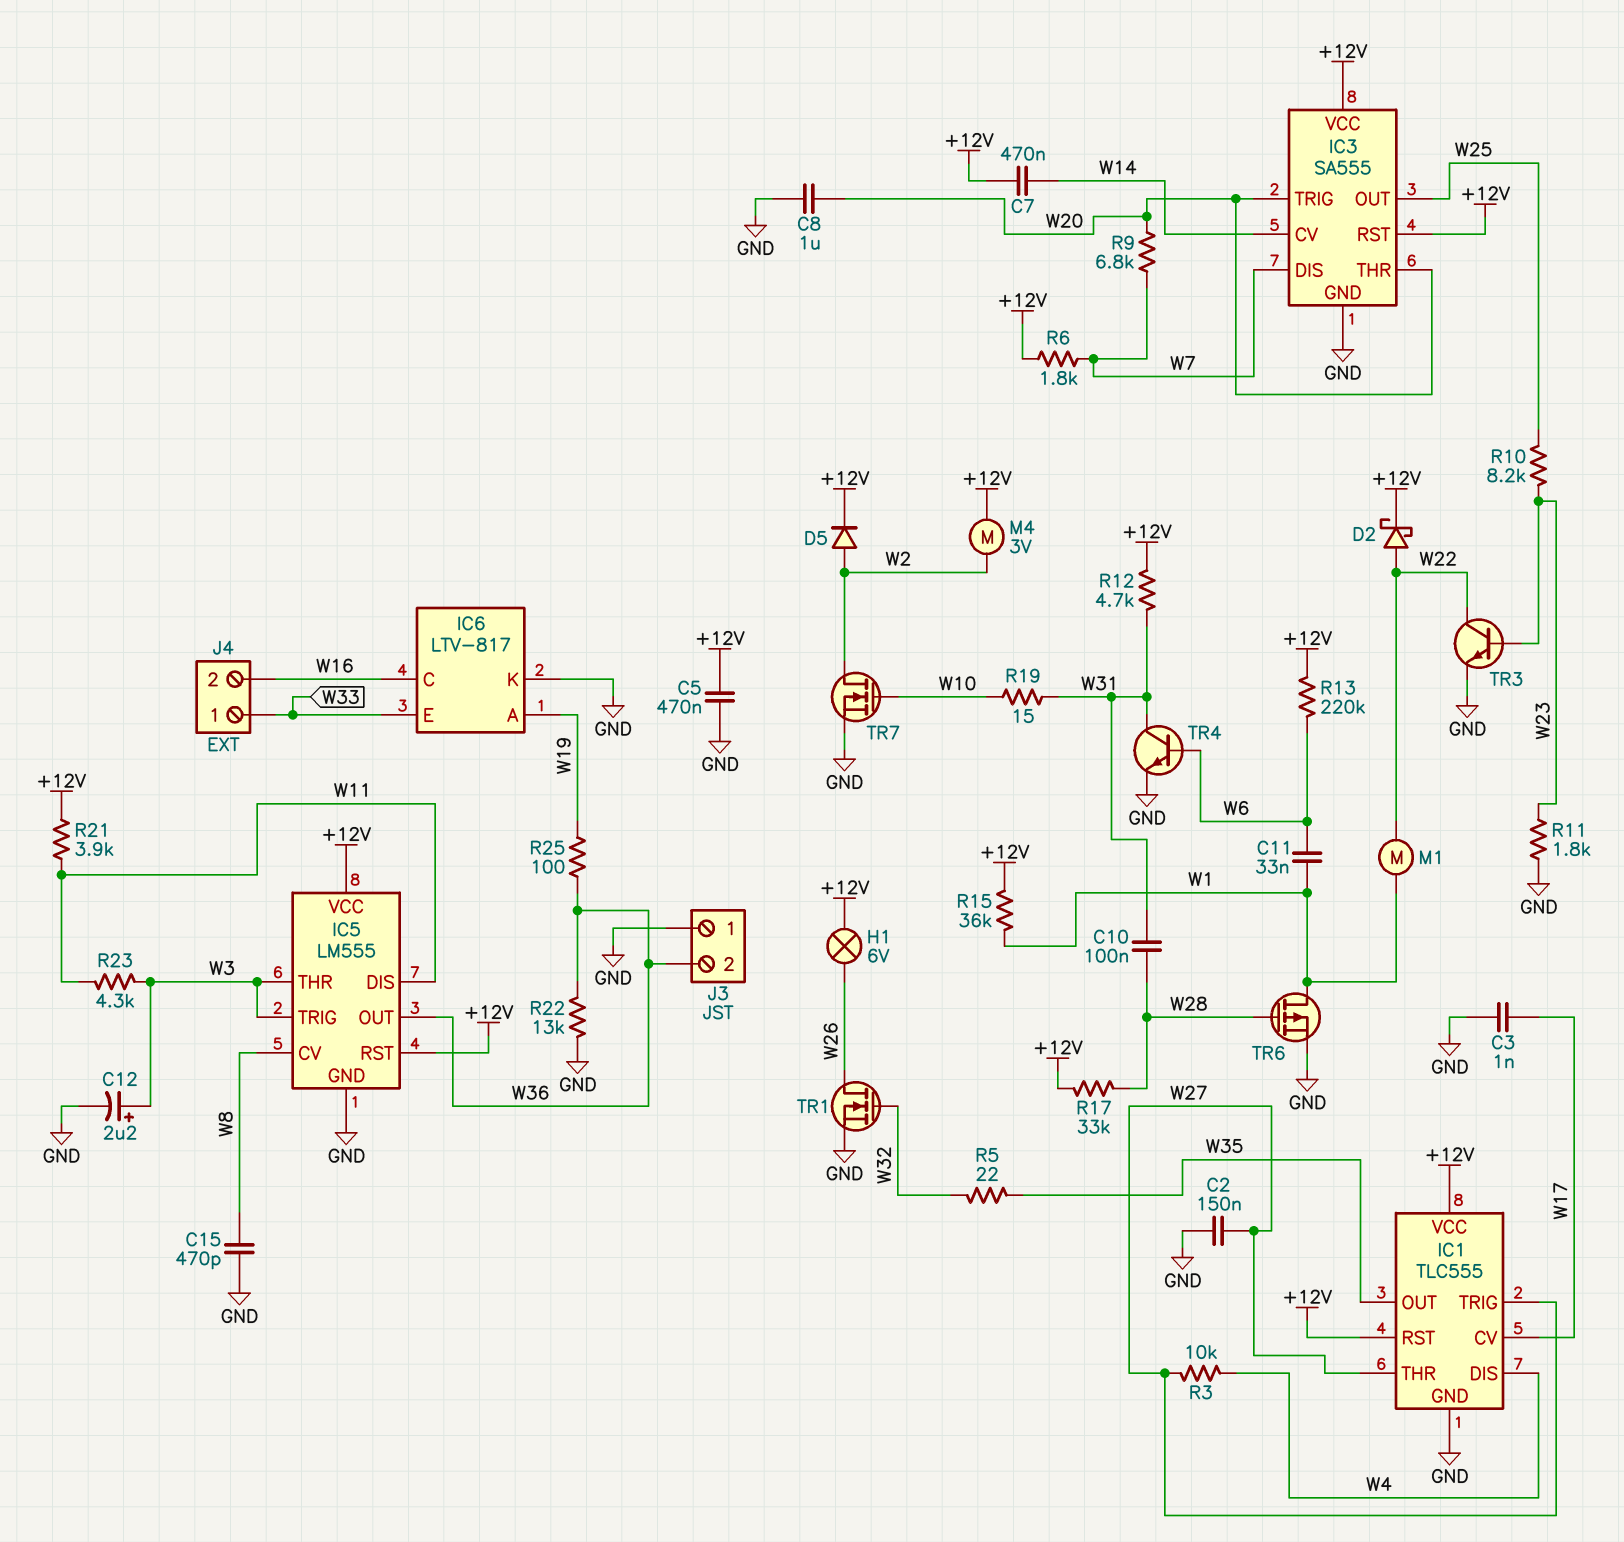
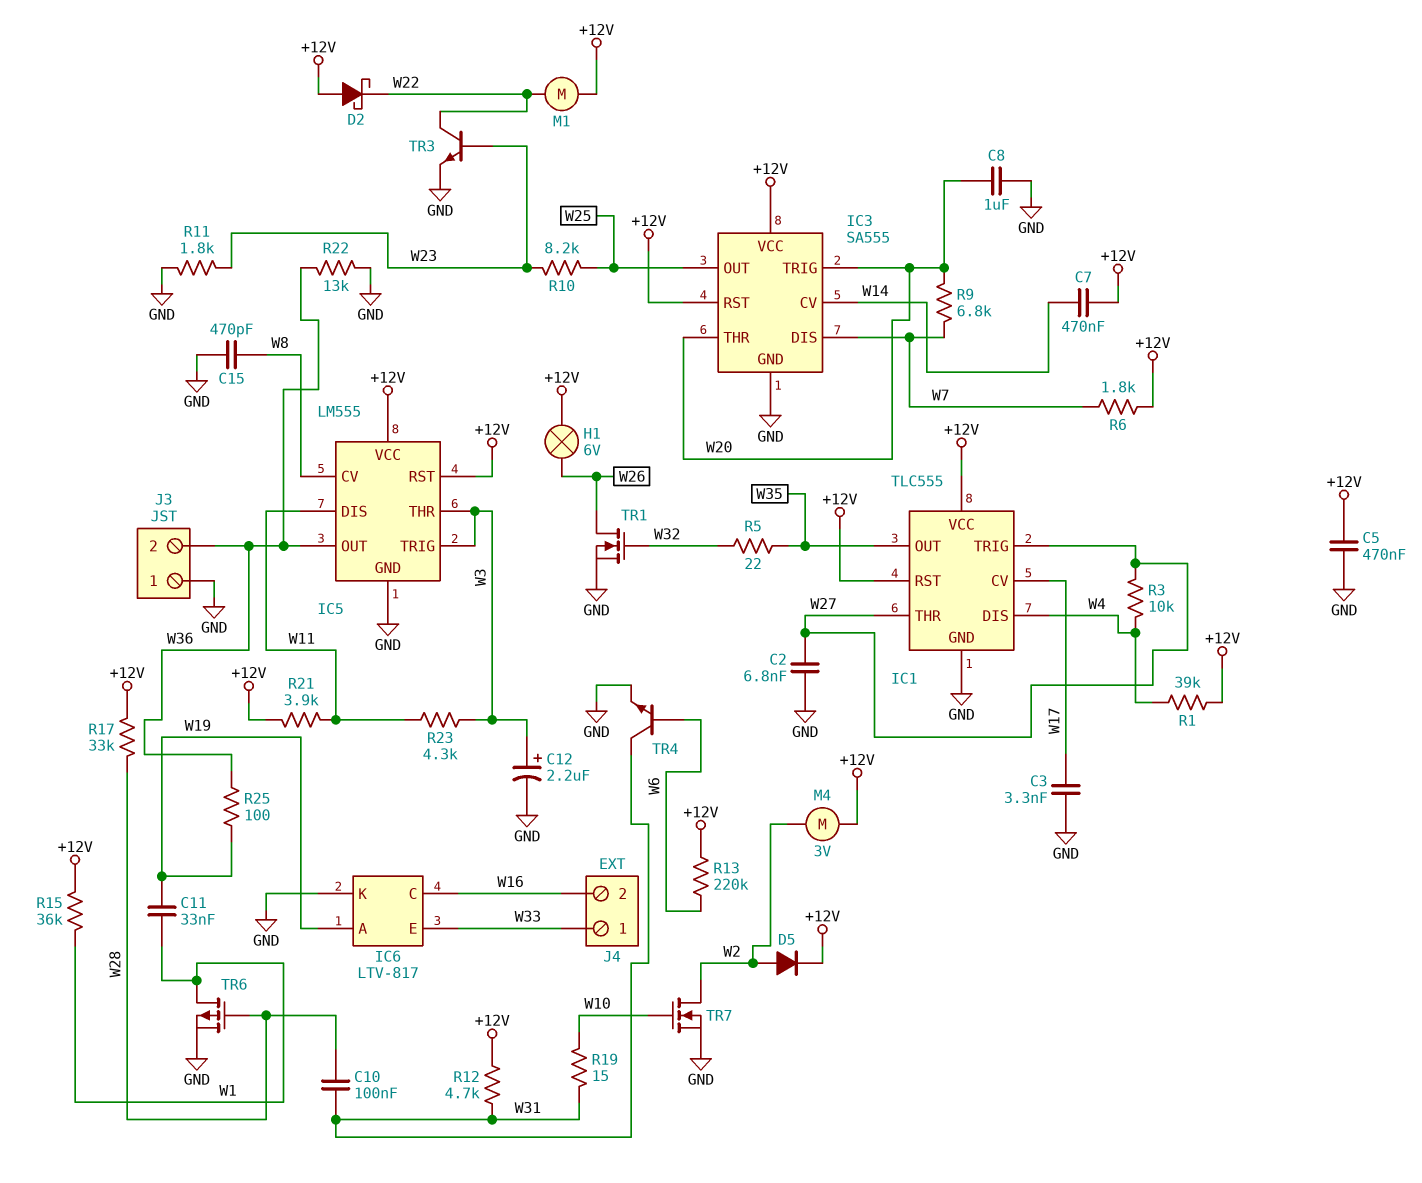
C2: 150nF (GND, W27) -> 6.8nF (GND, W27)
C3: 1nF (GND, W17) -> 3.3nF (GND, W17)
C11: 33nF (W1, W6) -> 33nF (W1, W19)
D2: schottky (A W22, K +12V) -> schottky (A +12V, K W22)
M1: motor (W1, W22) -> motor (+12V, W22)
R1: none -> 39k (+12V, W4)

